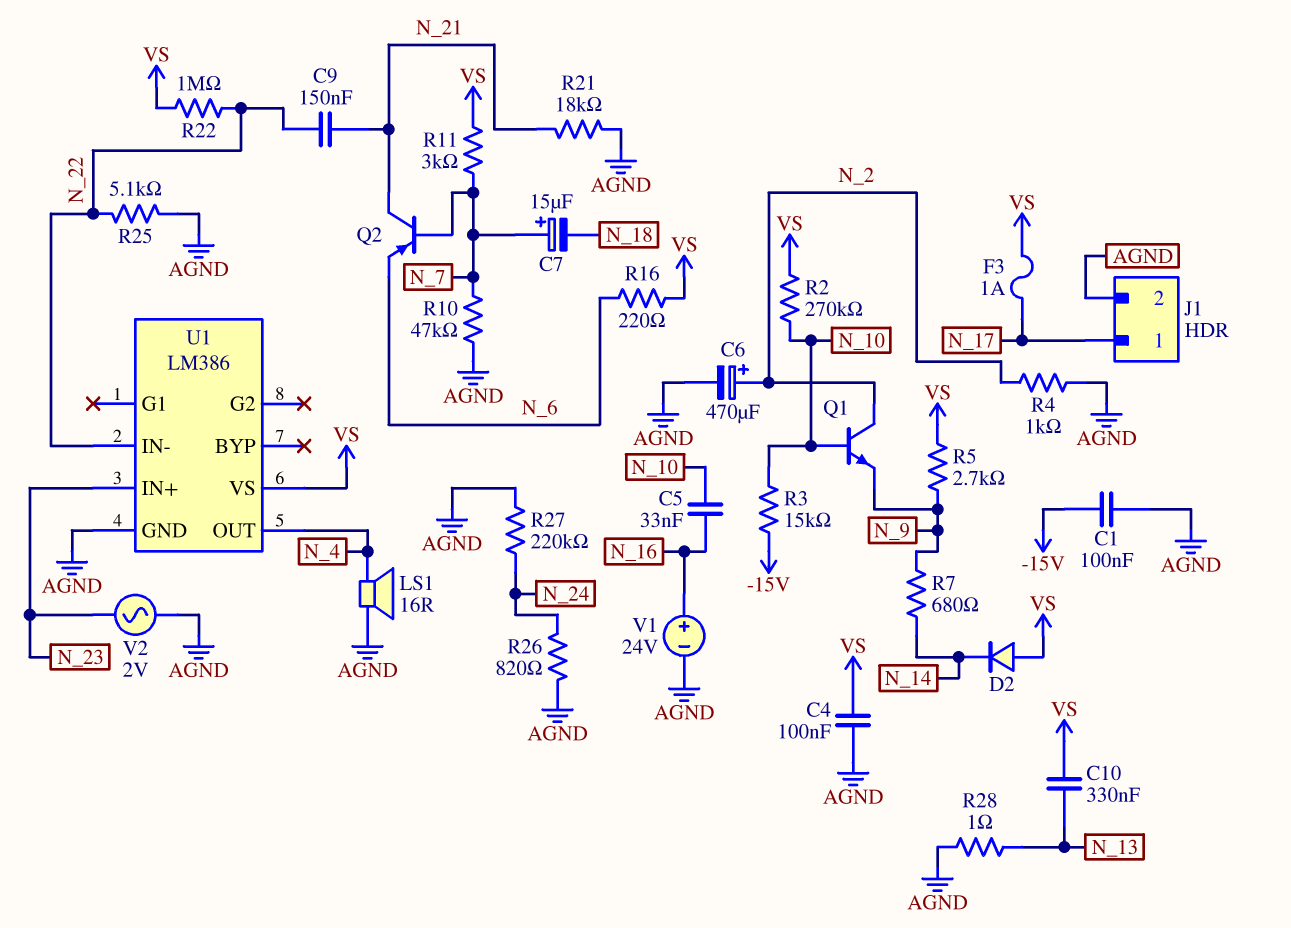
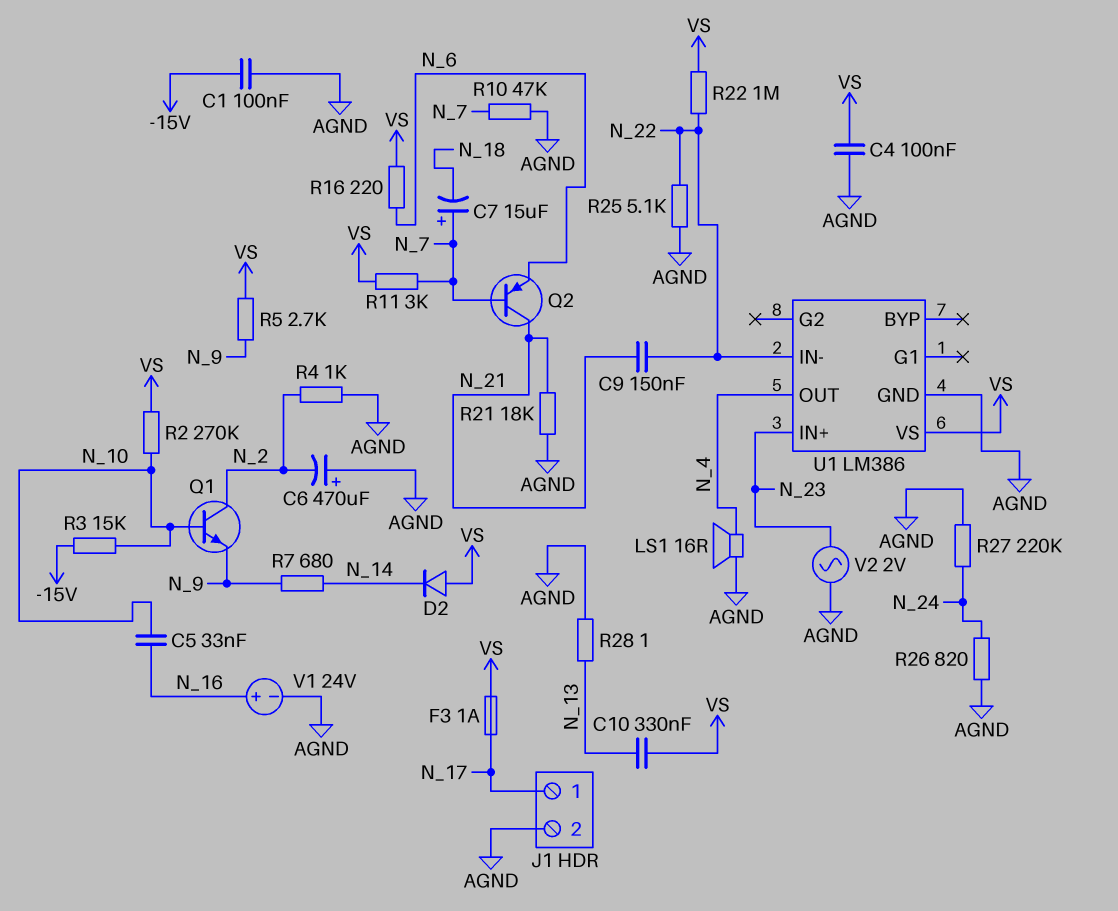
C6: 470uF (plus N_2, minus AGND) -> 470uF (plus AGND, minus N_2)

